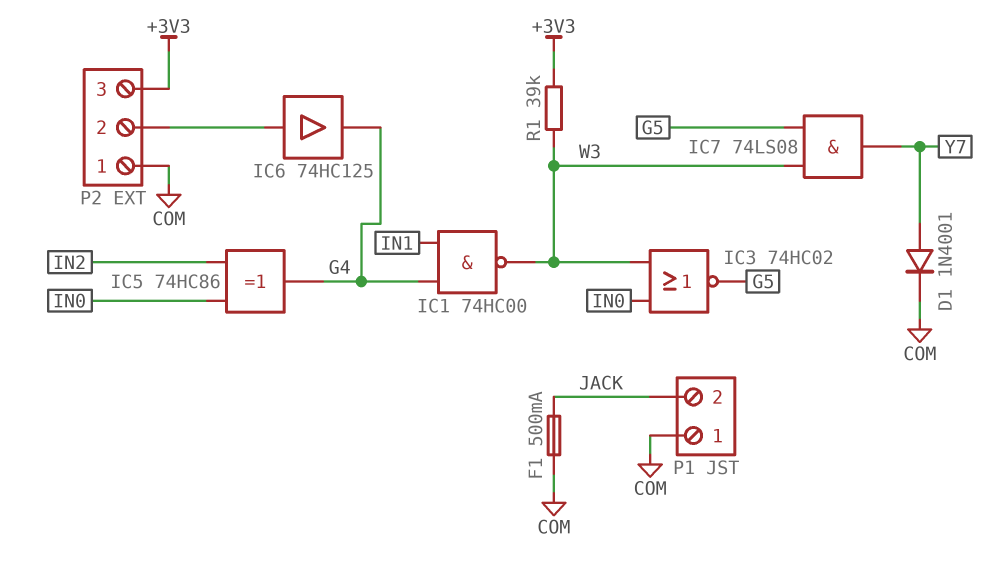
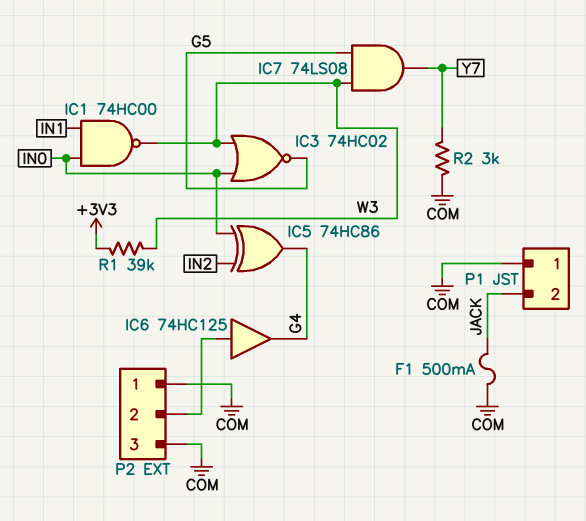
D1: diode 1N4001 (A Y7, K COM) -> none
IC1: NAND 74HC00 (in G4, in IN1, out W3) -> NAND 74HC00 (in IN0, in IN1, out W3)
P2 pin 3: +3V3 -> COM
R2: none -> 3k (COM, Y7)

